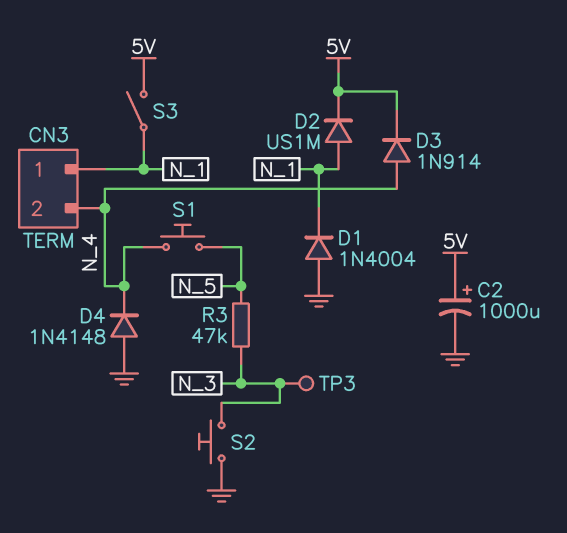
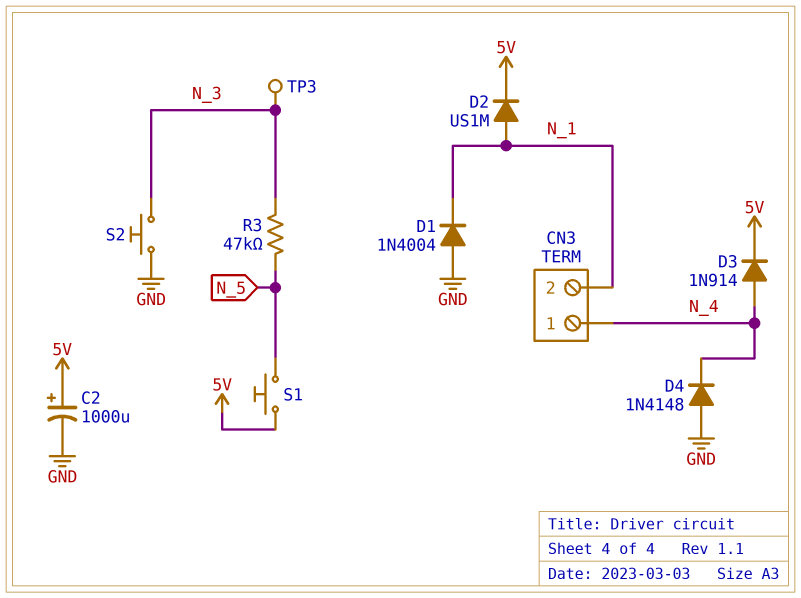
CN3 pin 1: N_1 -> N_4
CN3 pin 2: N_4 -> N_1
S1: button (N_4, N_5) -> button (5V, N_5)
S3: switch (5V, N_1) -> none

